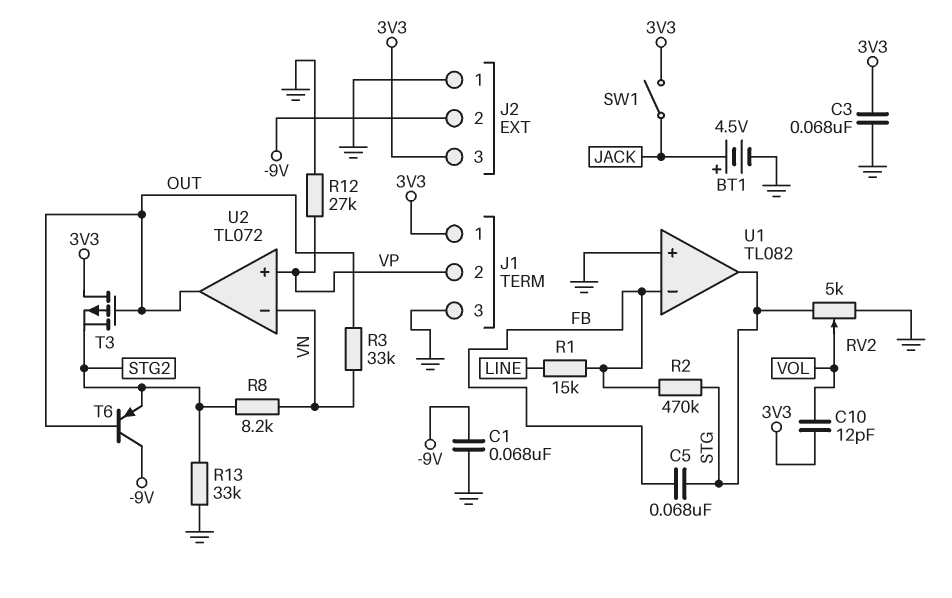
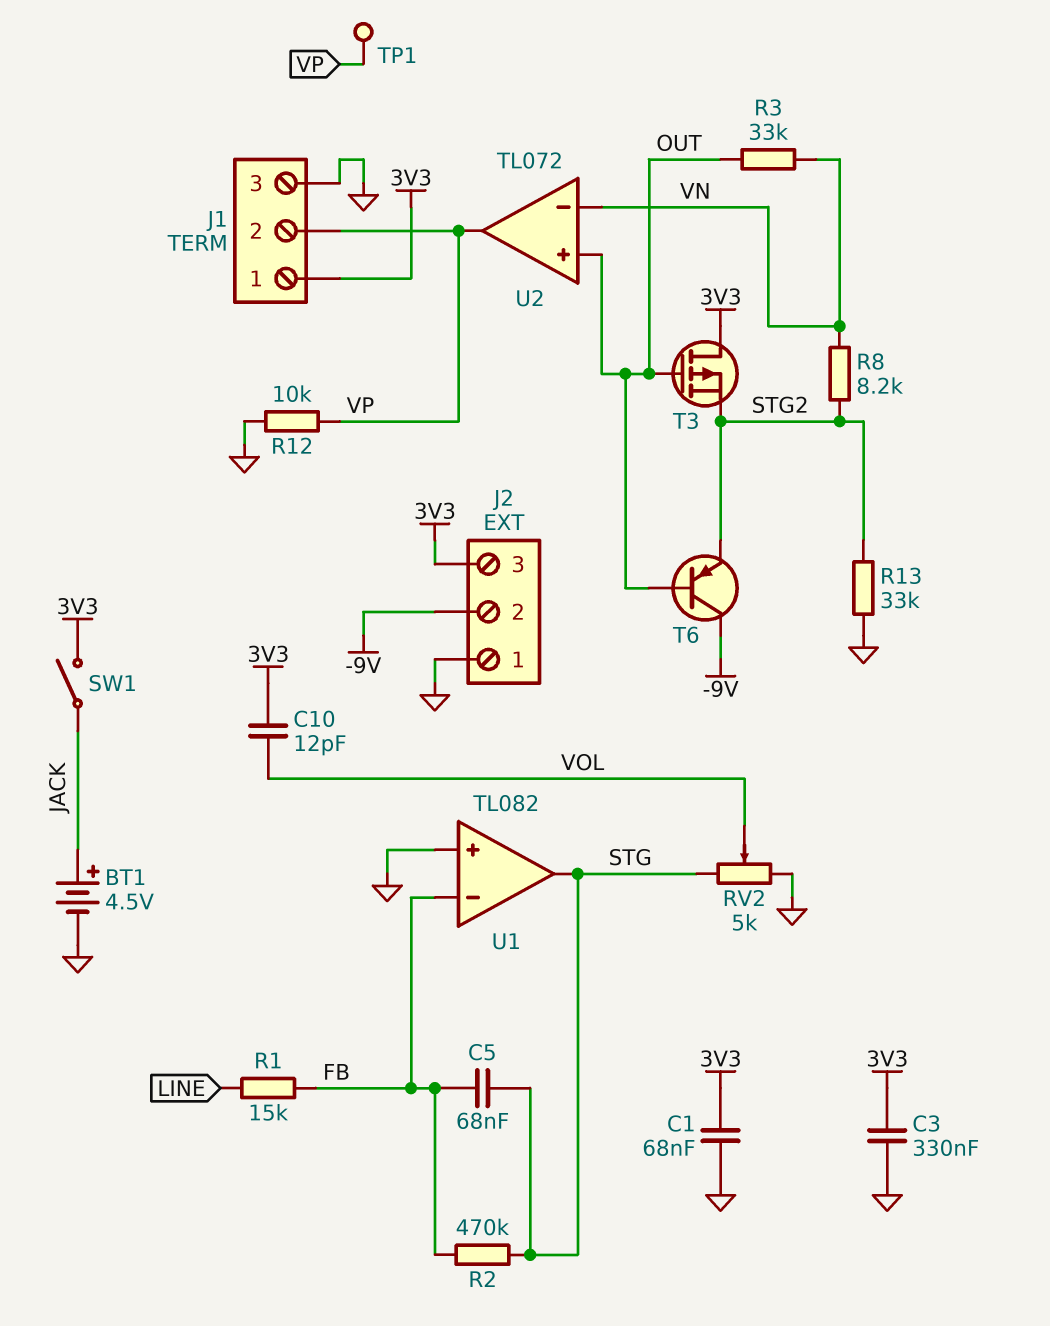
C1: 68nF (-9V, GND) -> 68nF (3V3, GND)
C3: 68nF (3V3, GND) -> 330nF (3V3, GND)
R12: 27k (GND, VP) -> 10k (GND, VP)
TP1: none -> test point (VP)
U2 pin in+: VP -> OUT
U2 pin out: OUT -> VP

